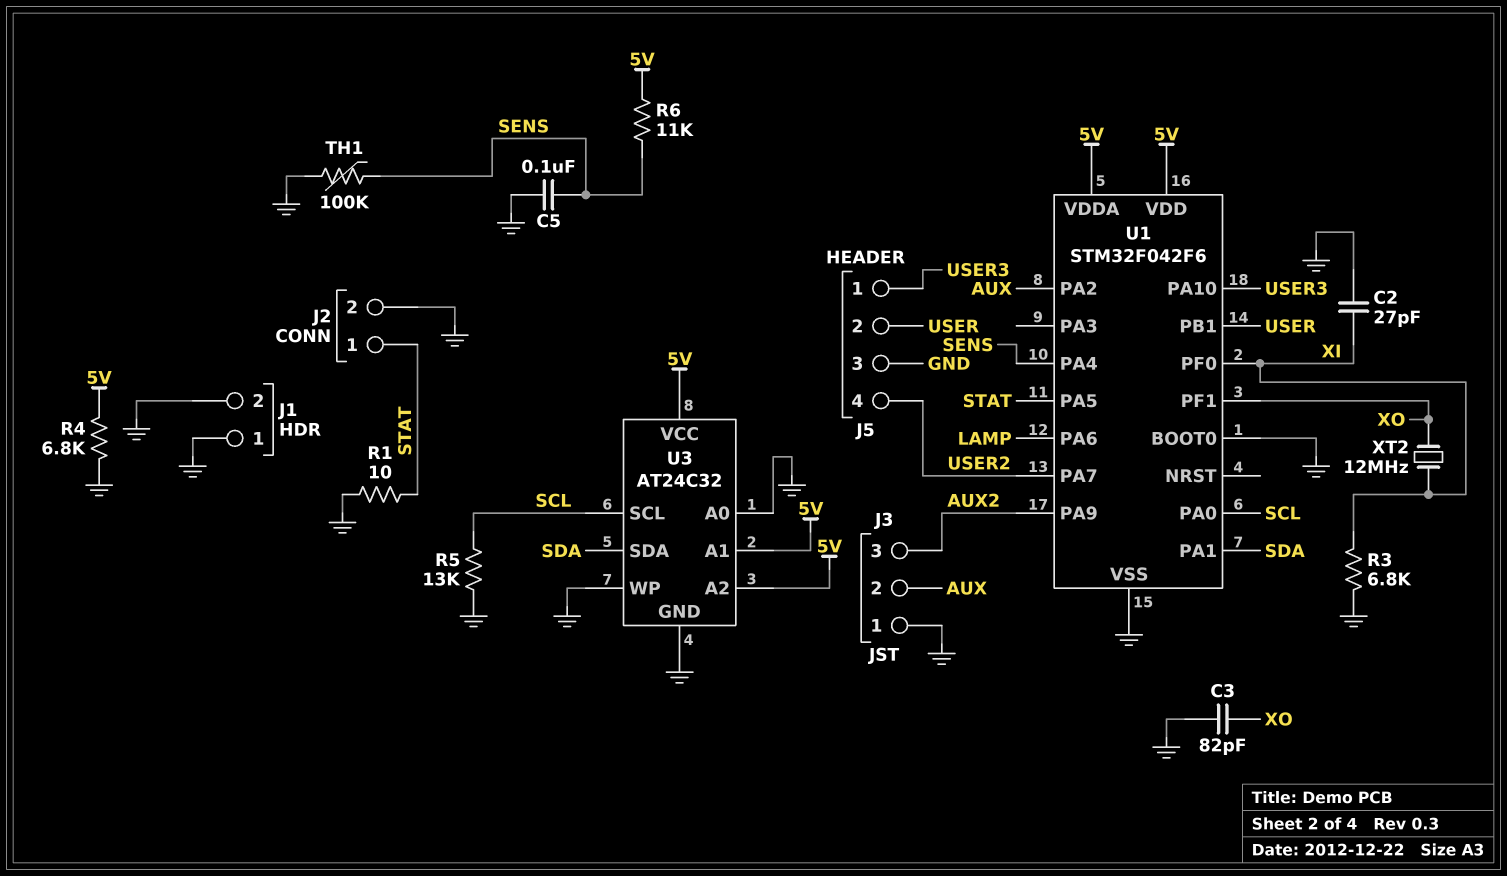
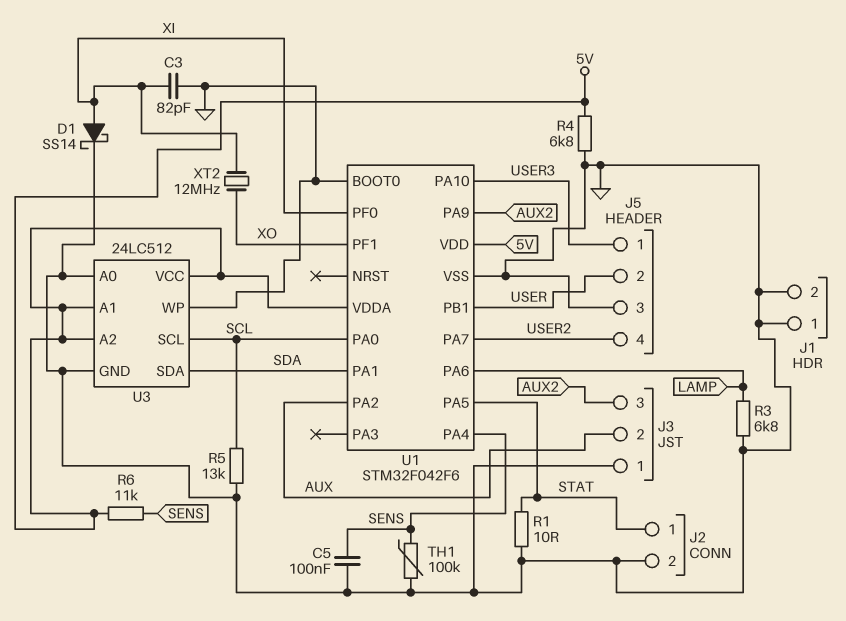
C2: 27pF (GND, XI) -> none
C3: 82pF (GND, XO) -> 82pF (GND, XI)
D1: none -> schottky SS14 (A XI, K GND)
R3: 6.8k (GND, XI) -> 6.8k (GND, LAMP)
U3: AT24C32 -> 24LC512

